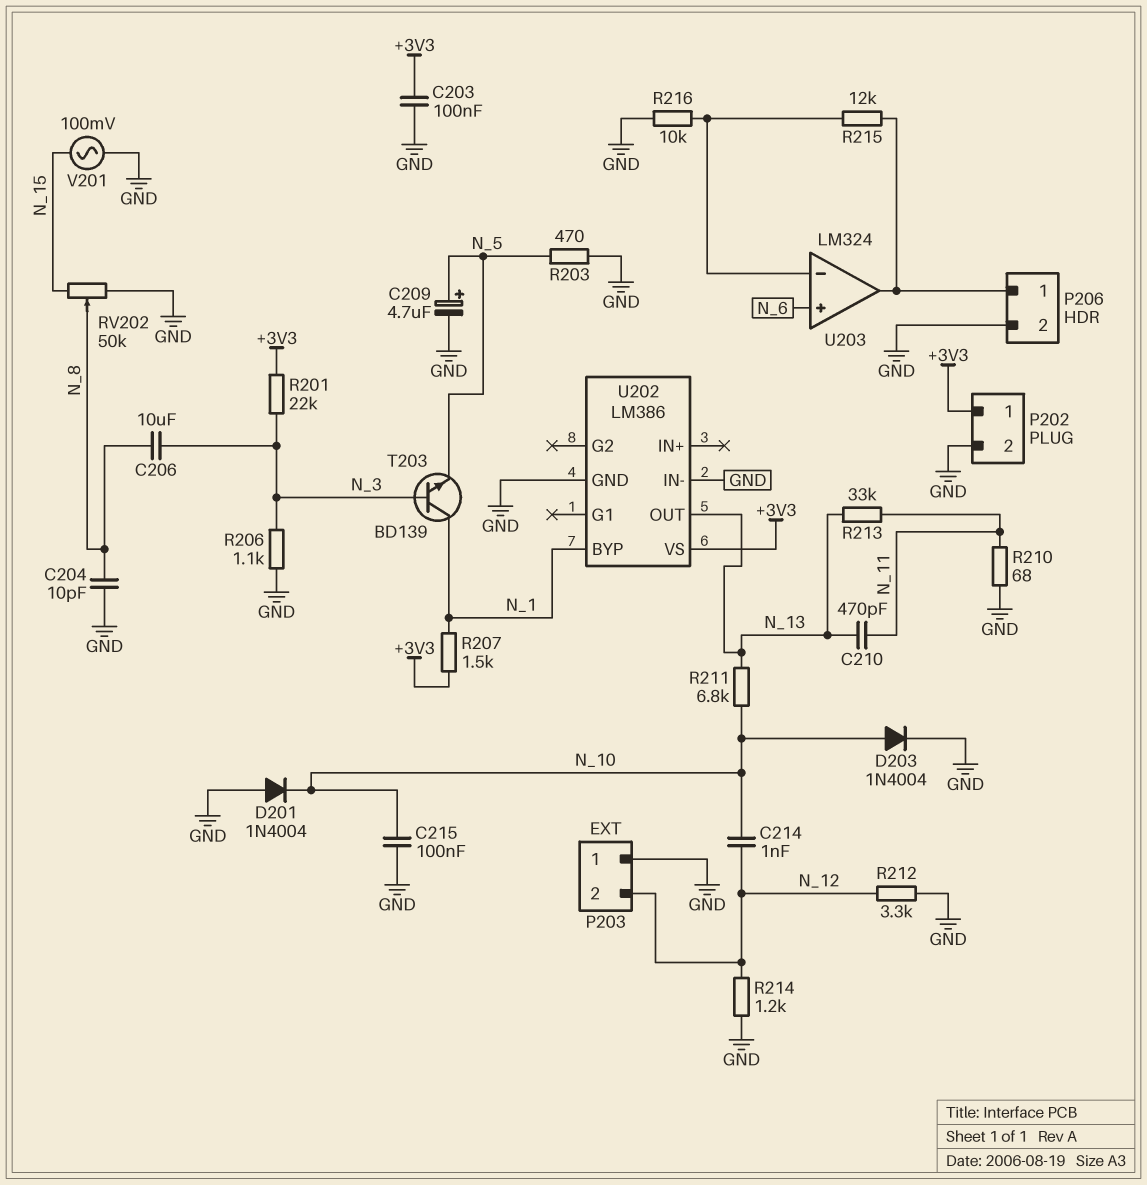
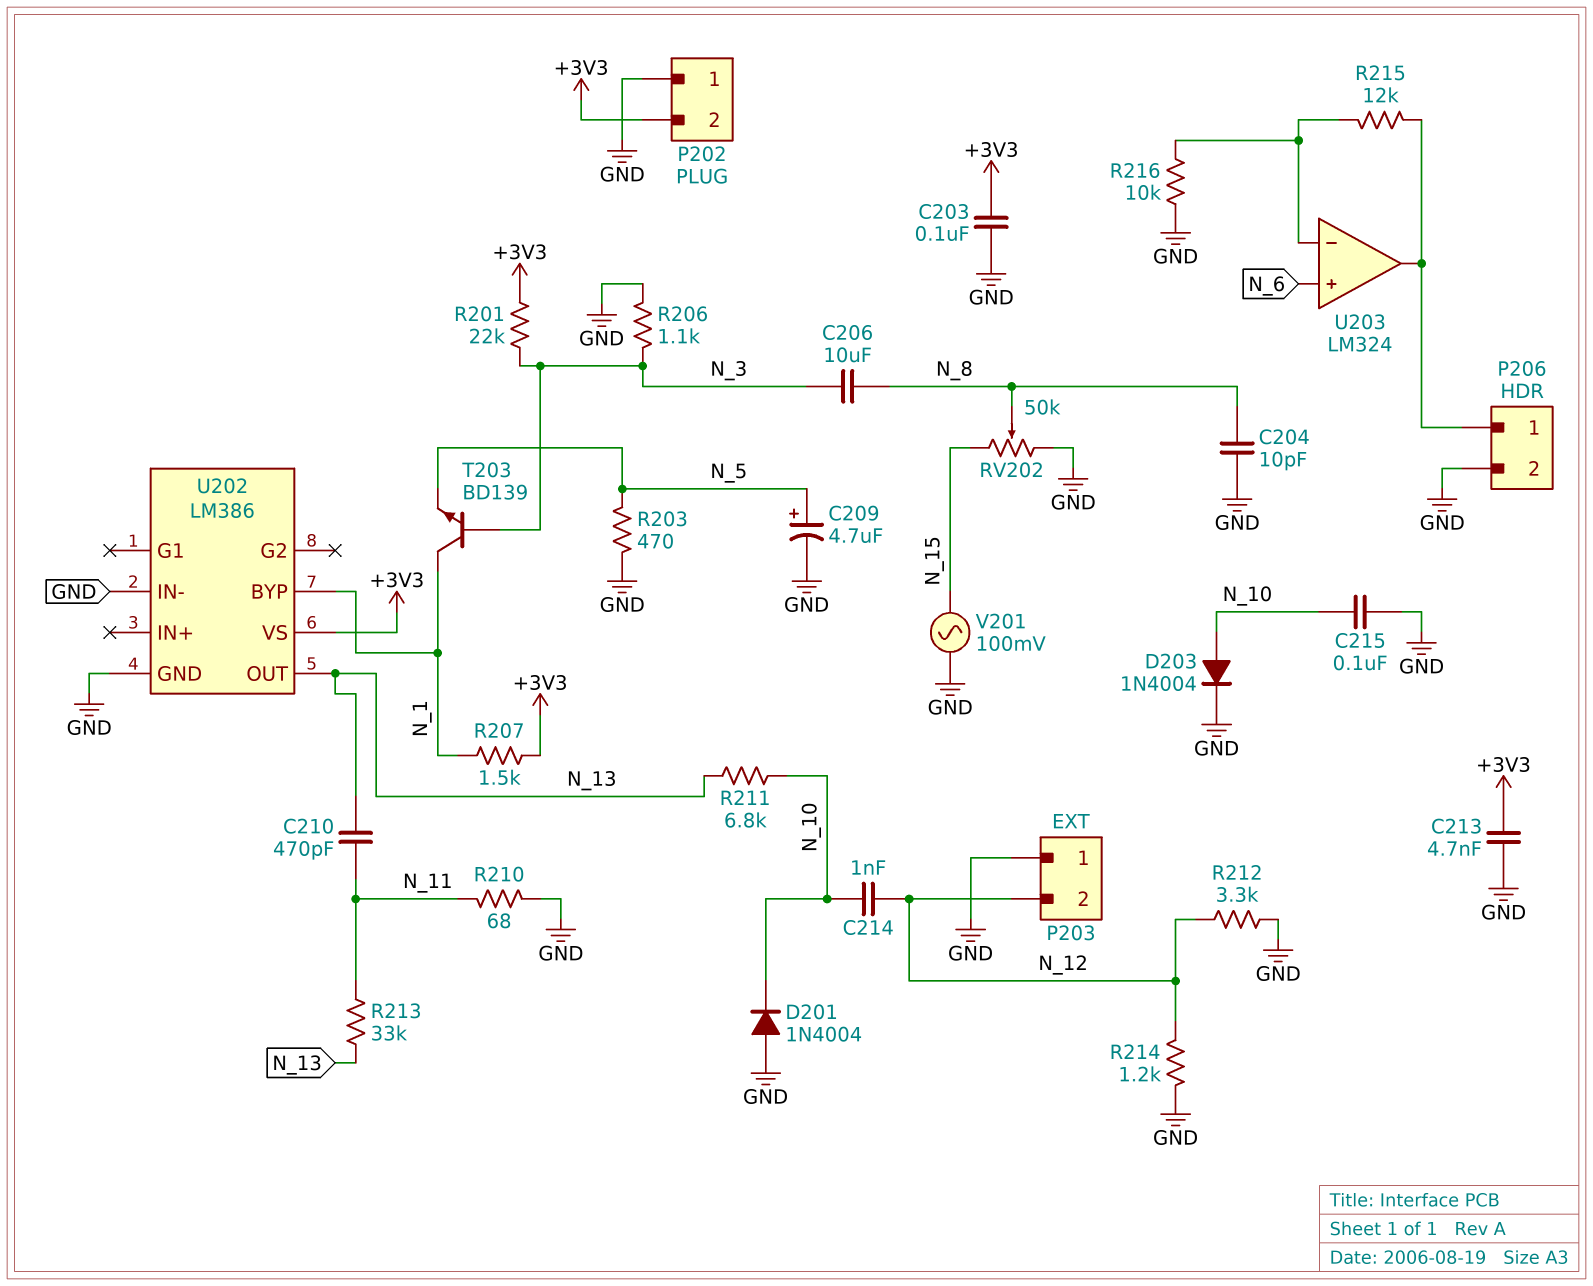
C213: none -> 4.7nF (+3V3, GND)
P202 pin 1: +3V3 -> GND
P202 pin 2: GND -> +3V3

